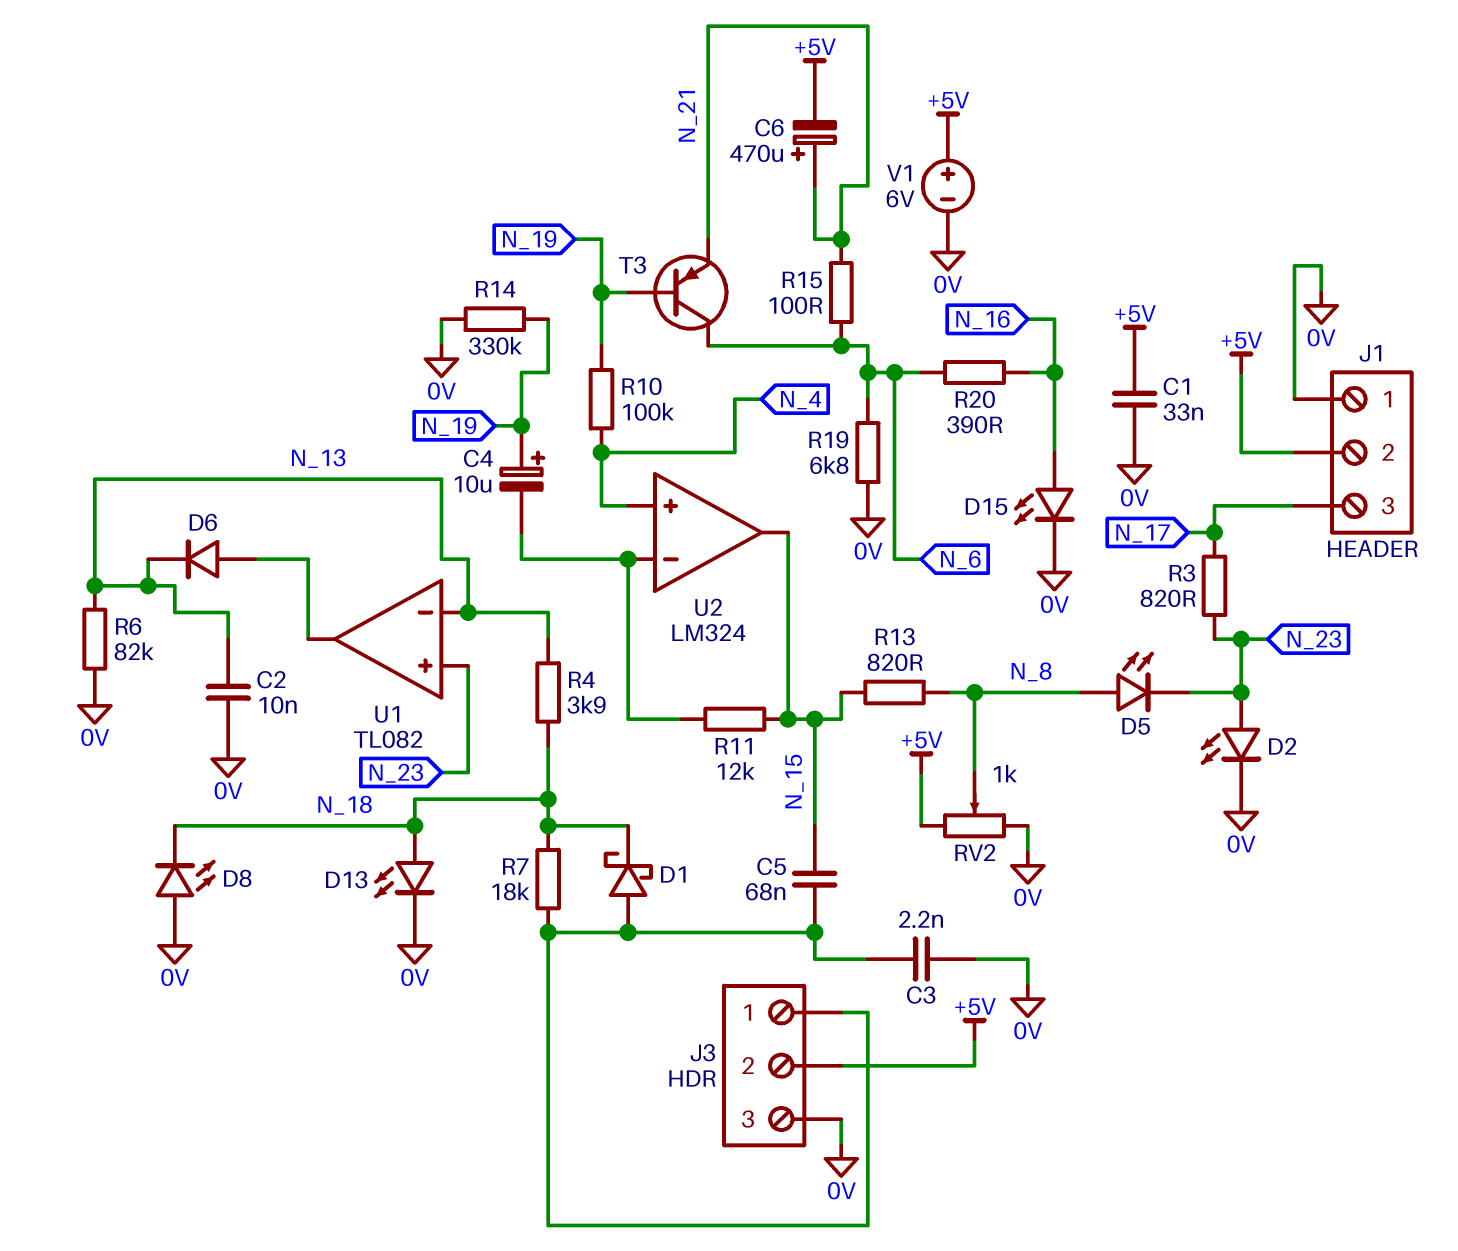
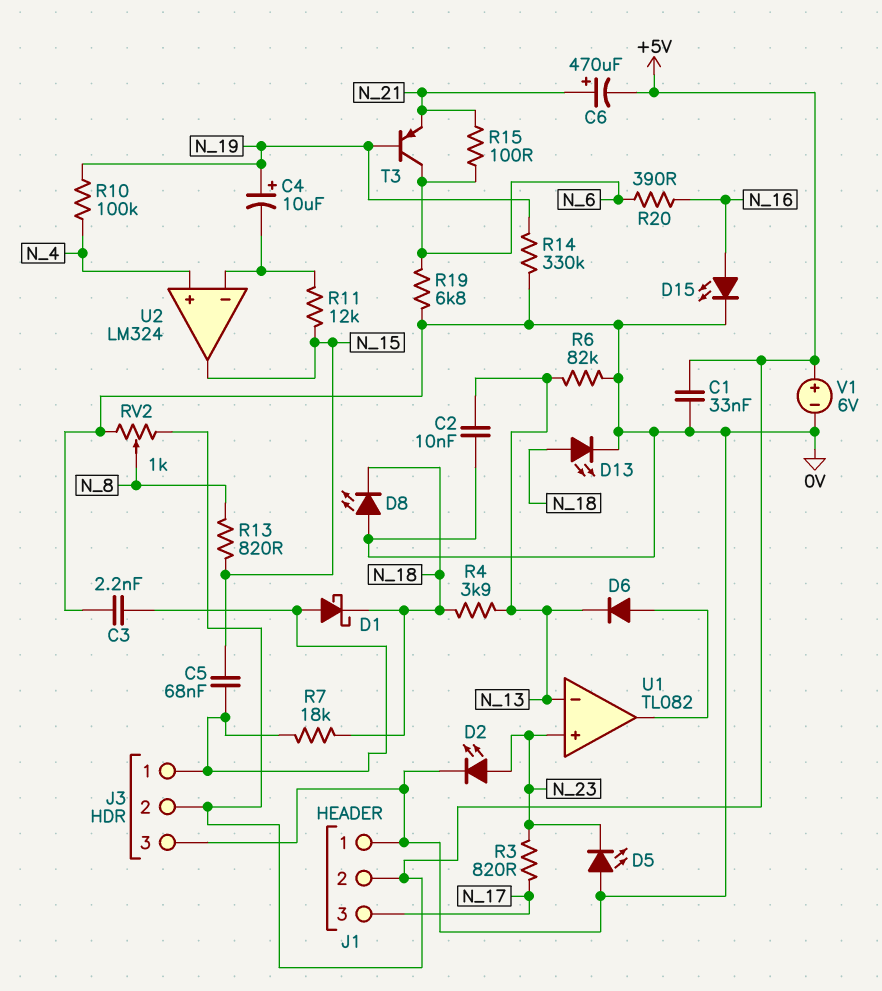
D5: LED (A N_8, K N_23) -> LED (A 0V, K N_23)

